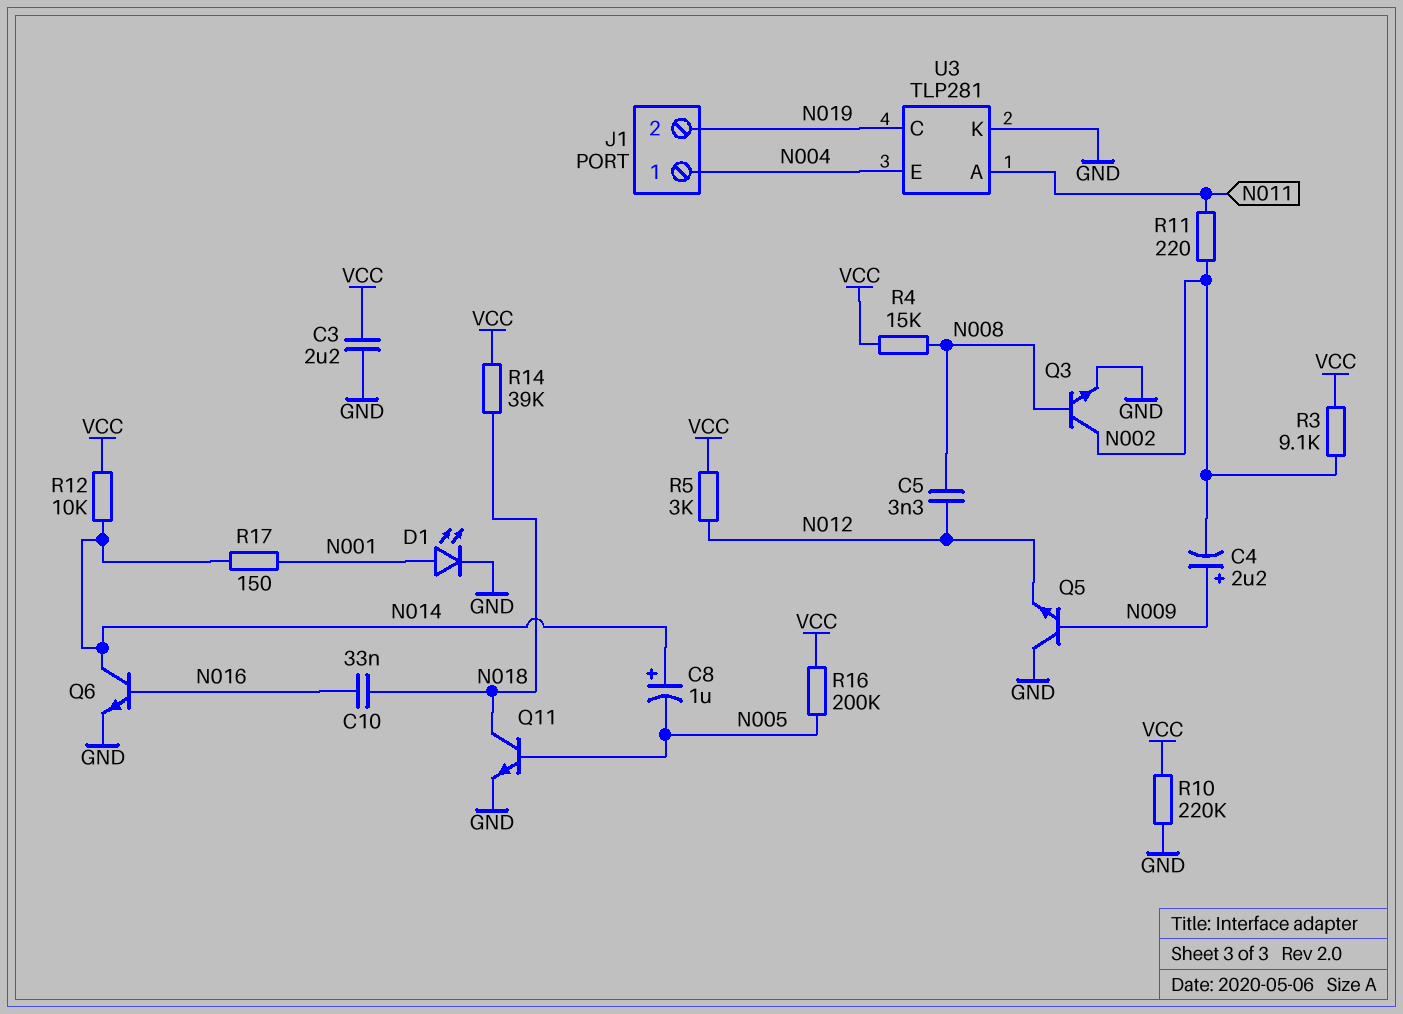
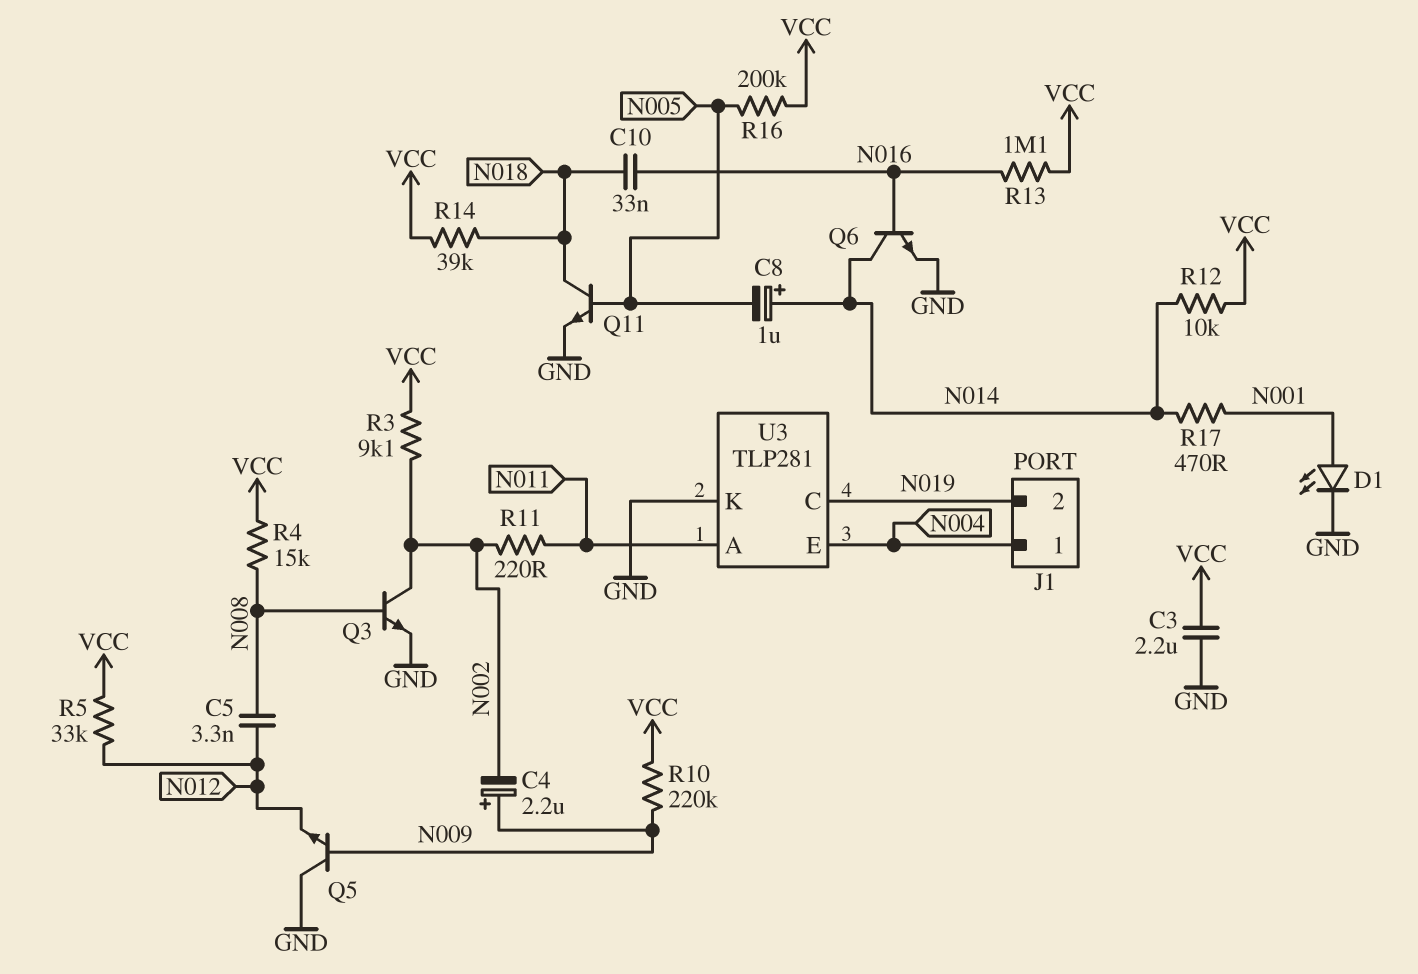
R5: 3k (N012, VCC) -> 33k (N012, VCC)
R10: 220k (GND, VCC) -> 220k (N009, VCC)
R13: none -> 1.1M (N016, VCC)
R17: 150 (N001, N014) -> 470 (N001, N014)

